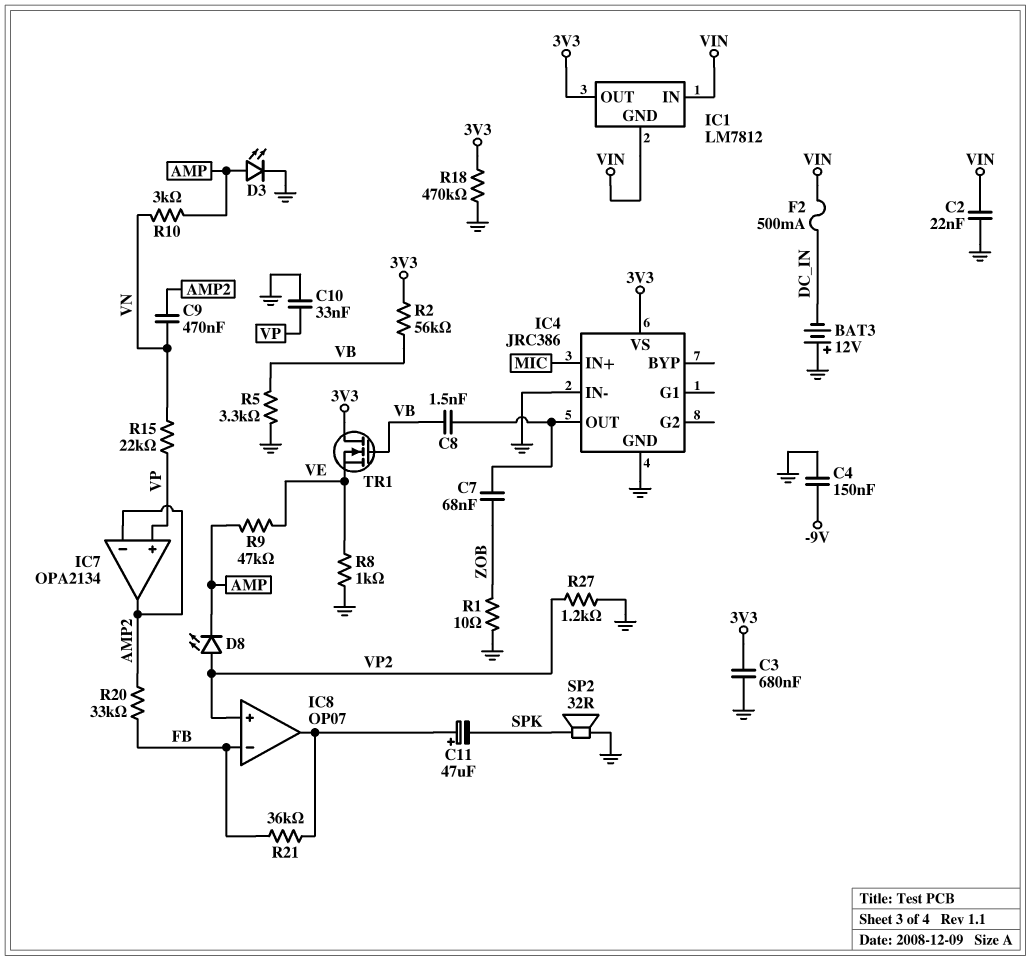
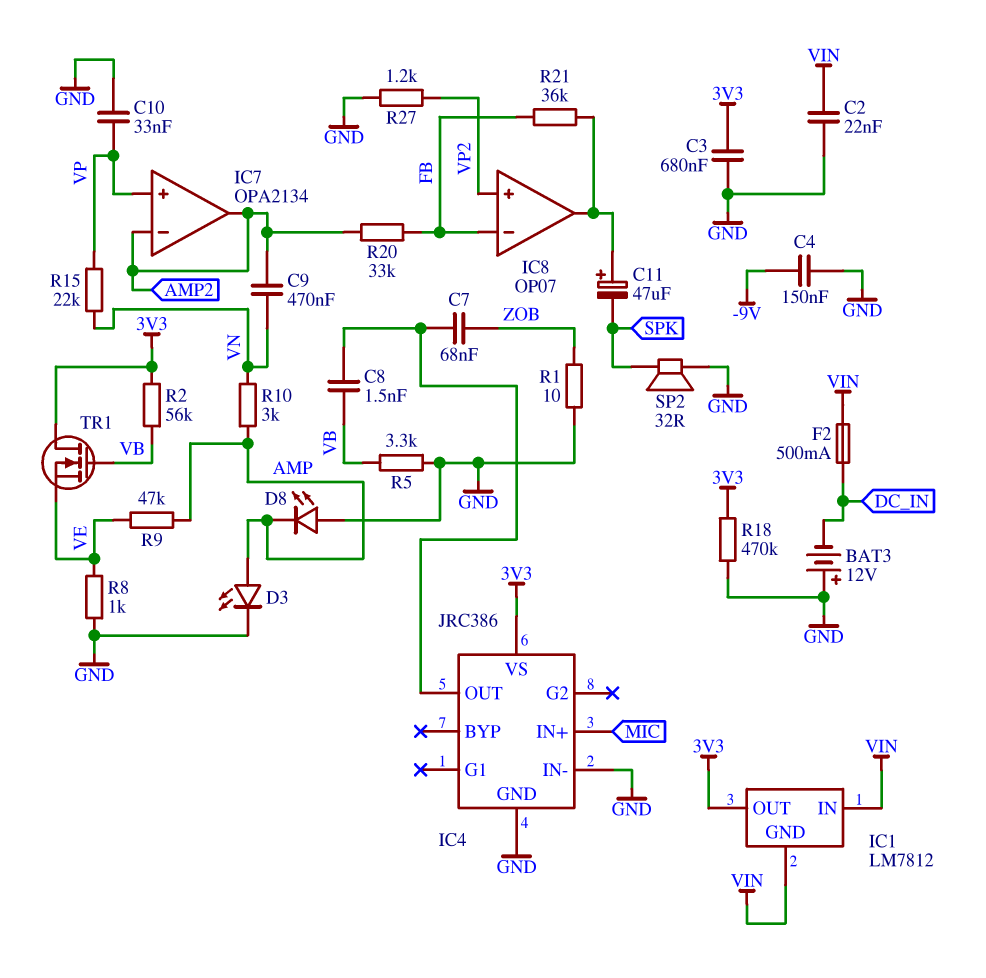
D8: LED (A VP2, K AMP) -> LED (A GND, K AMP)

